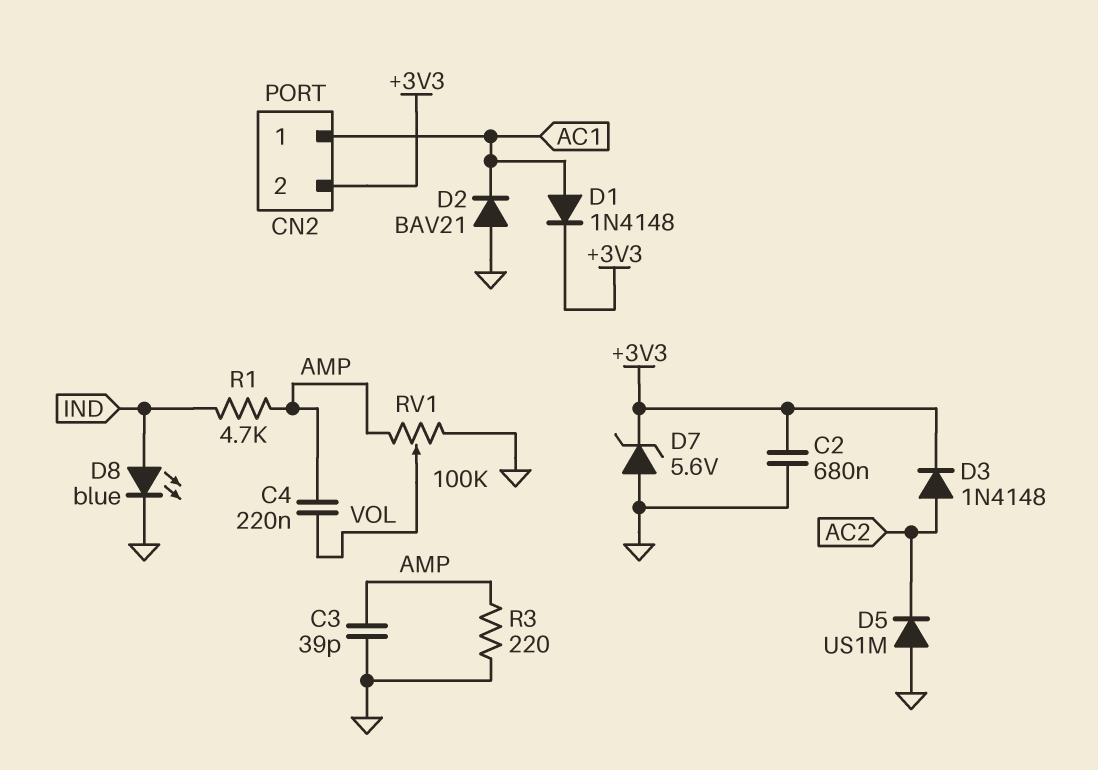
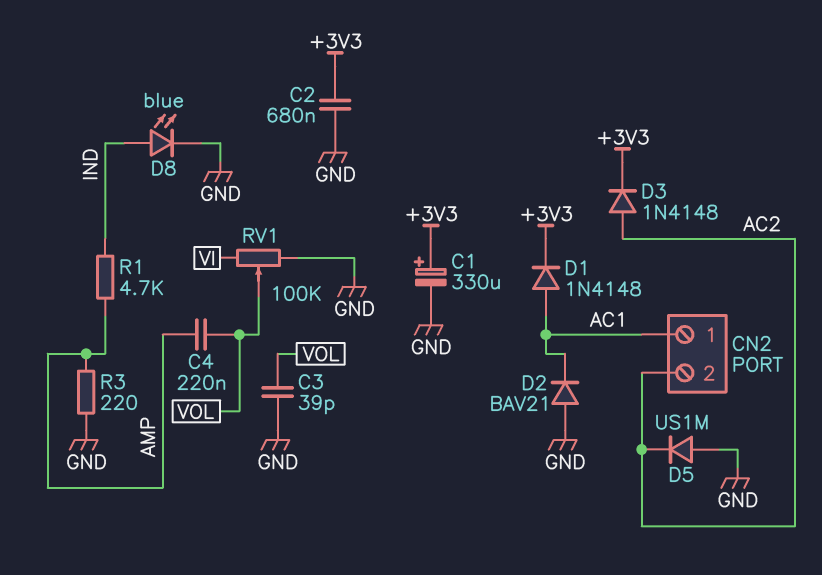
C1: none -> 330uF (plus +3V3, minus GND)
C3: 39pF (AMP, GND) -> 39pF (GND, VOL)
CN2 pin 2: +3V3 -> AC2
D7: zener 5.6V (A GND, K +3V3) -> none
RV1: 100k (AMP, GND, wiper VOL) -> 100k (GND, VI, wiper VOL)

